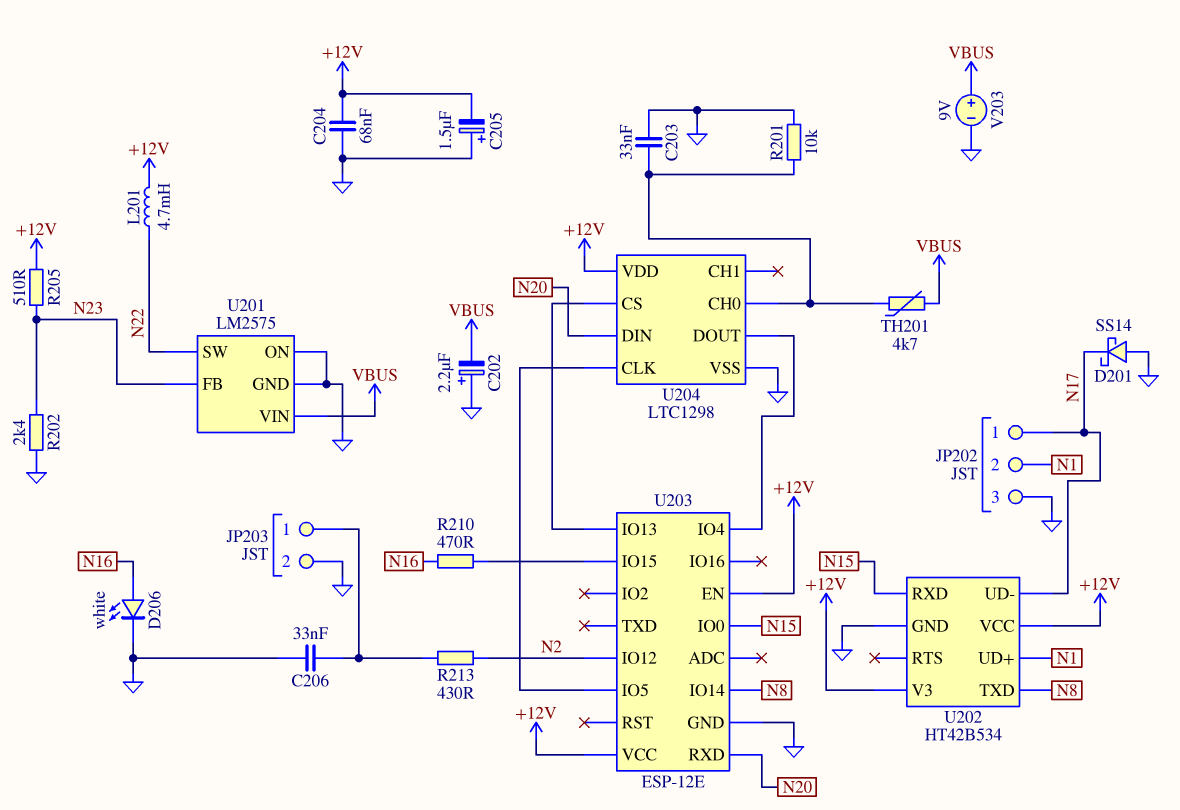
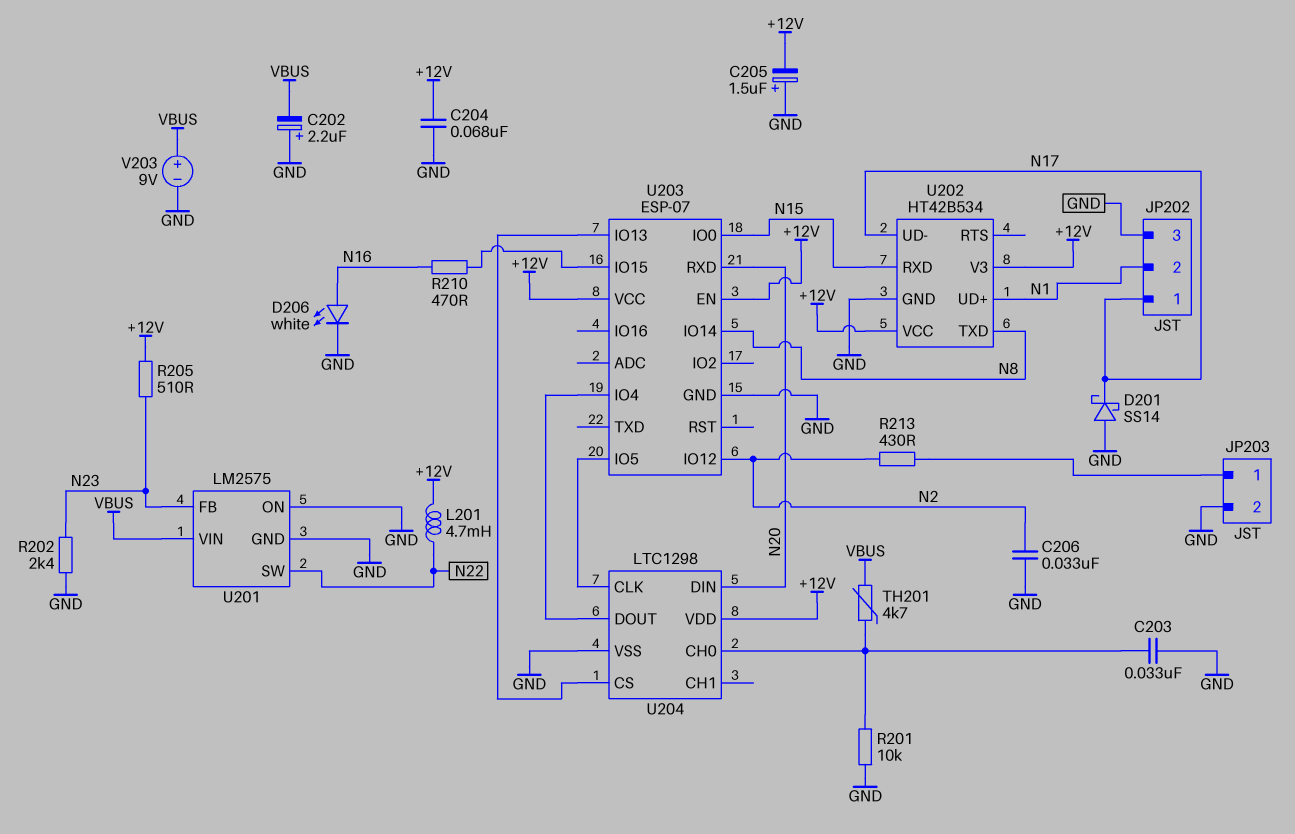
C206: 33nF (GND, JP203/1) -> 33nF (GND, N2)
U203: ESP-12E -> ESP-07

